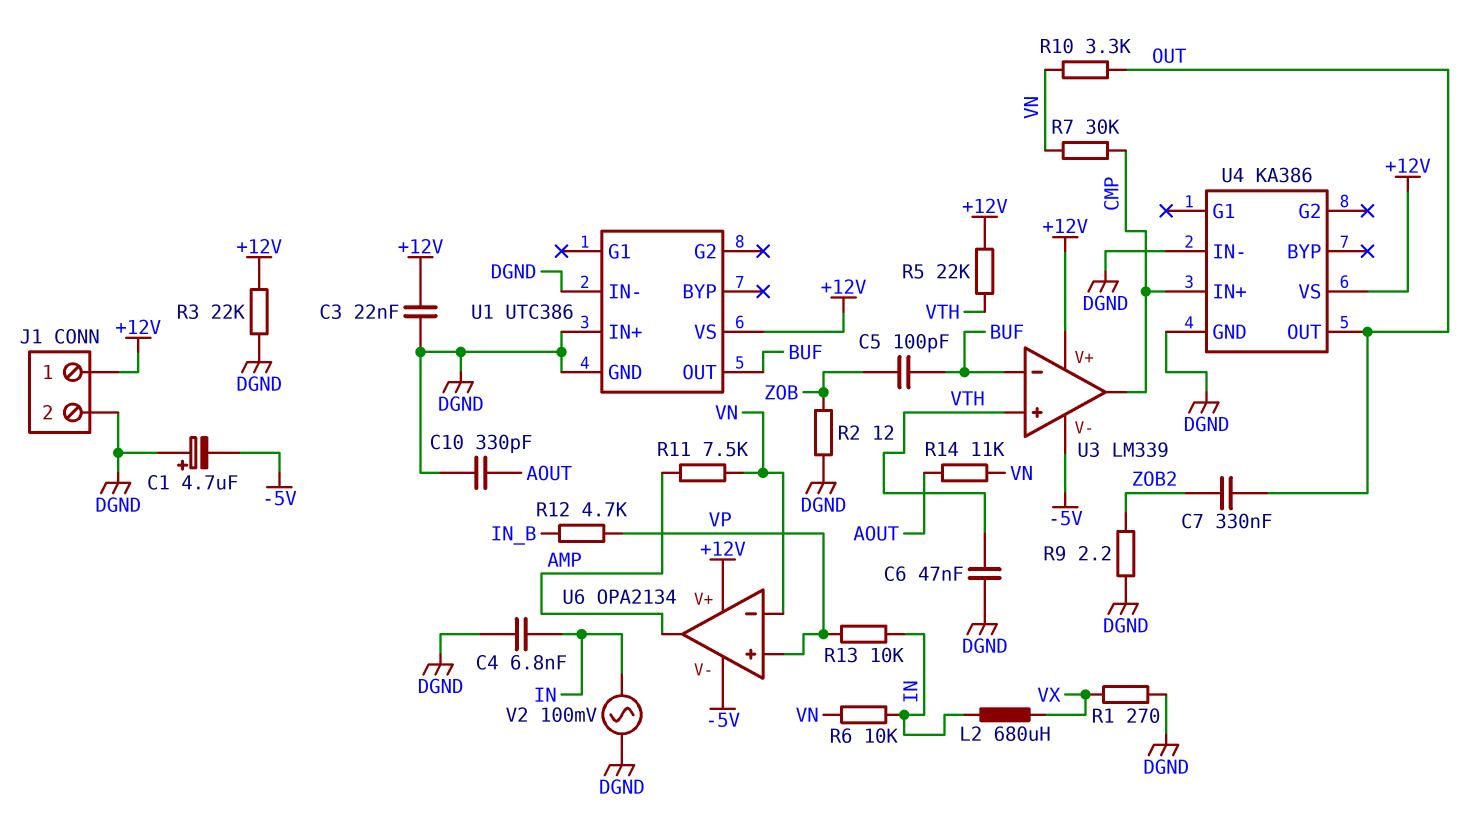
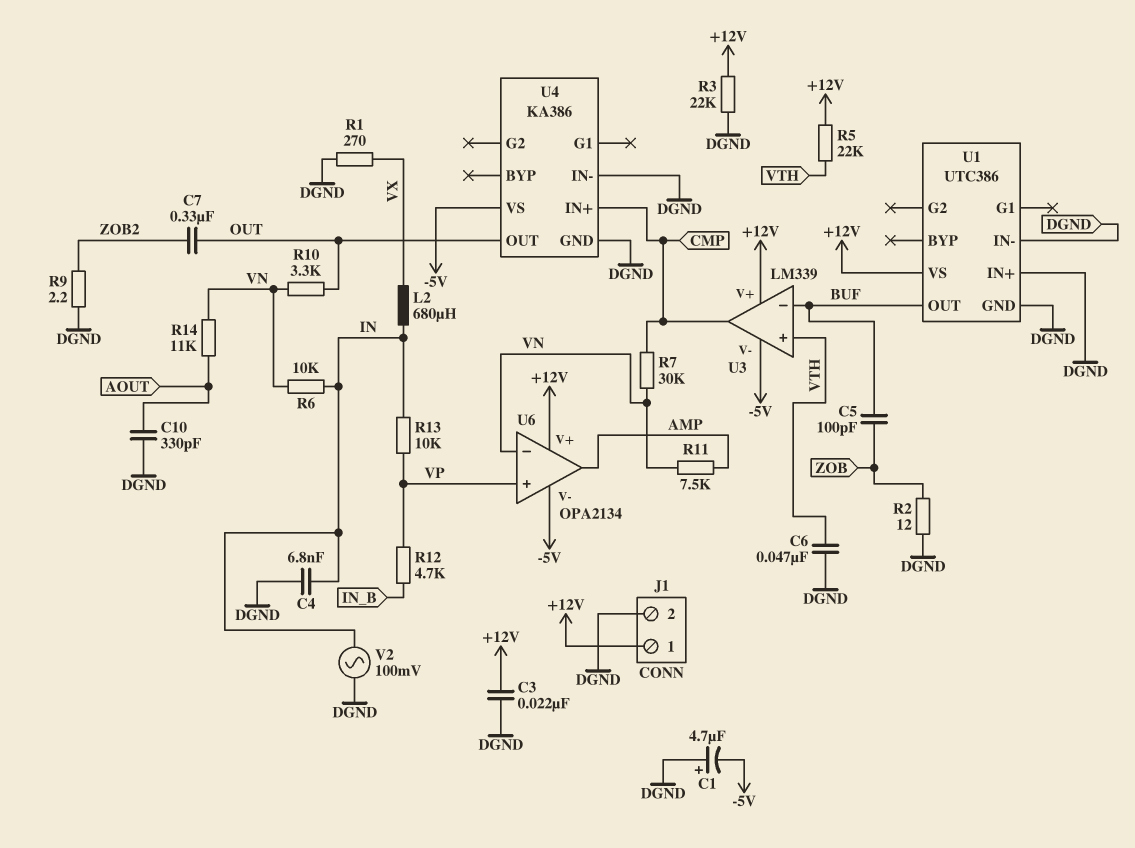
U4 pin VS: +12V -> -5V

